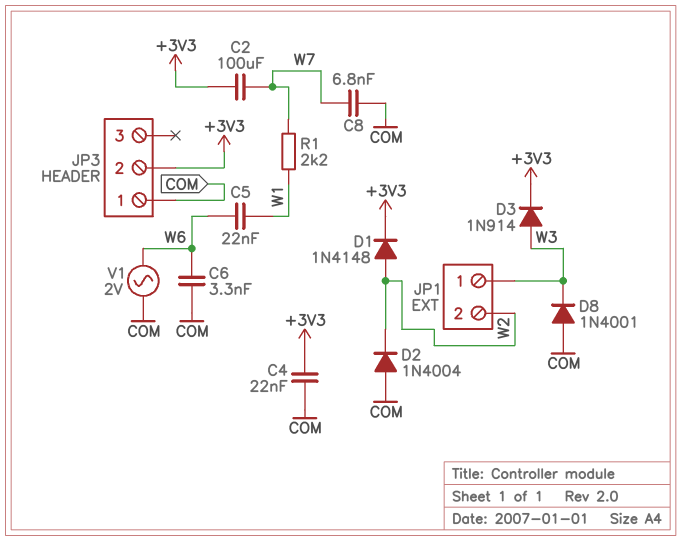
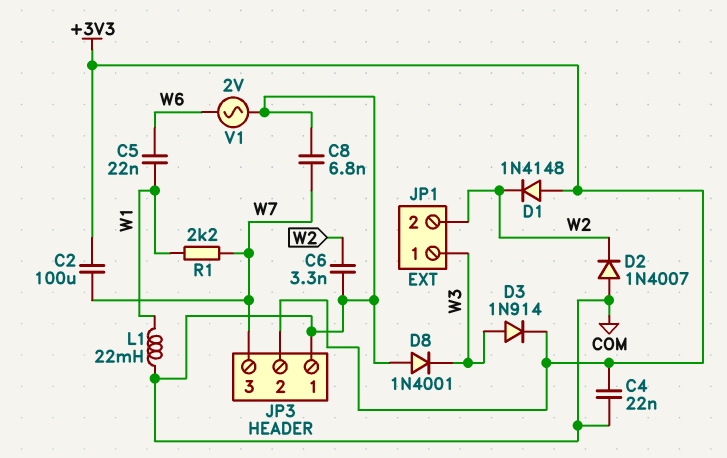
C6: 3.3nF (COM, W6) -> 3.3nF (COM, W2)
D1: diode 1N4148 (A W2, K +3V3) -> diode 1N4148 (A +3V3, K W2)
D2: diode 1N4004 (A COM, K W2) -> diode 1N4007 (A COM, K W2)
JP3 pin 3: none -> W7
L1: none -> 22mH (COM, W1)

